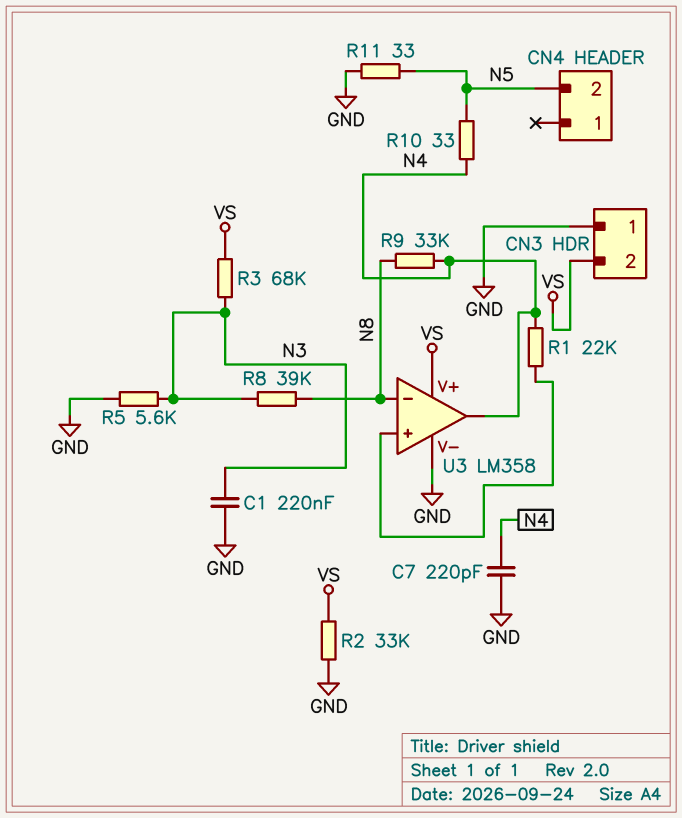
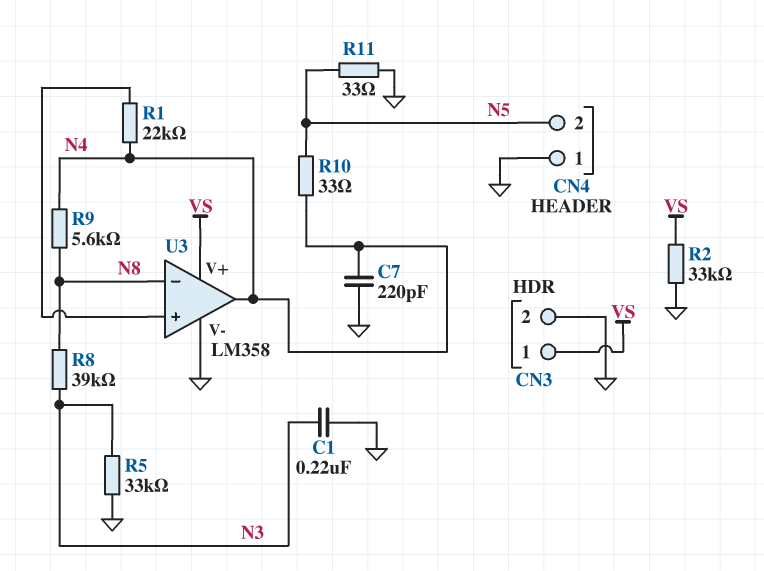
CN3 pin 1: GND -> VS
CN3 pin 2: VS -> GND
CN4 pin 1: none -> GND
R3: 68k (N3, VS) -> none
R5: 5.6k (GND, N3) -> 33k (GND, N3)
R9: 33k (N4, N8) -> 5.6k (N4, N8)

